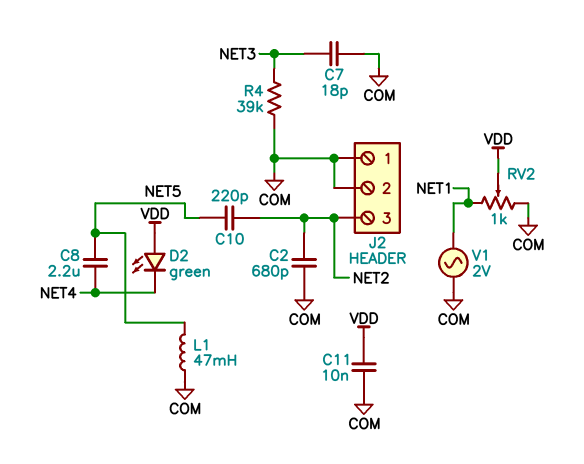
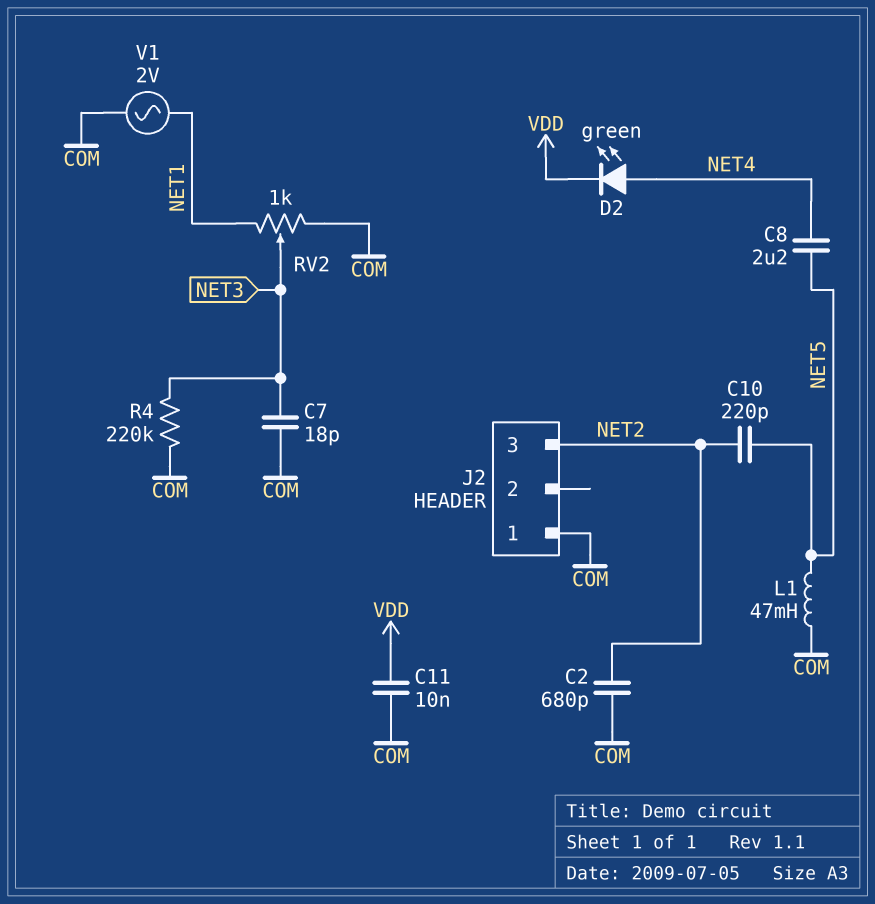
D2: LED green (A VDD, K NET4) -> LED green (A NET4, K VDD)
J2 pin 2: COM -> none
R4: 39k (COM, NET3) -> 220k (COM, NET3)
RV2: 1k (COM, NET1, wiper VDD) -> 1k (COM, NET1, wiper NET3)

